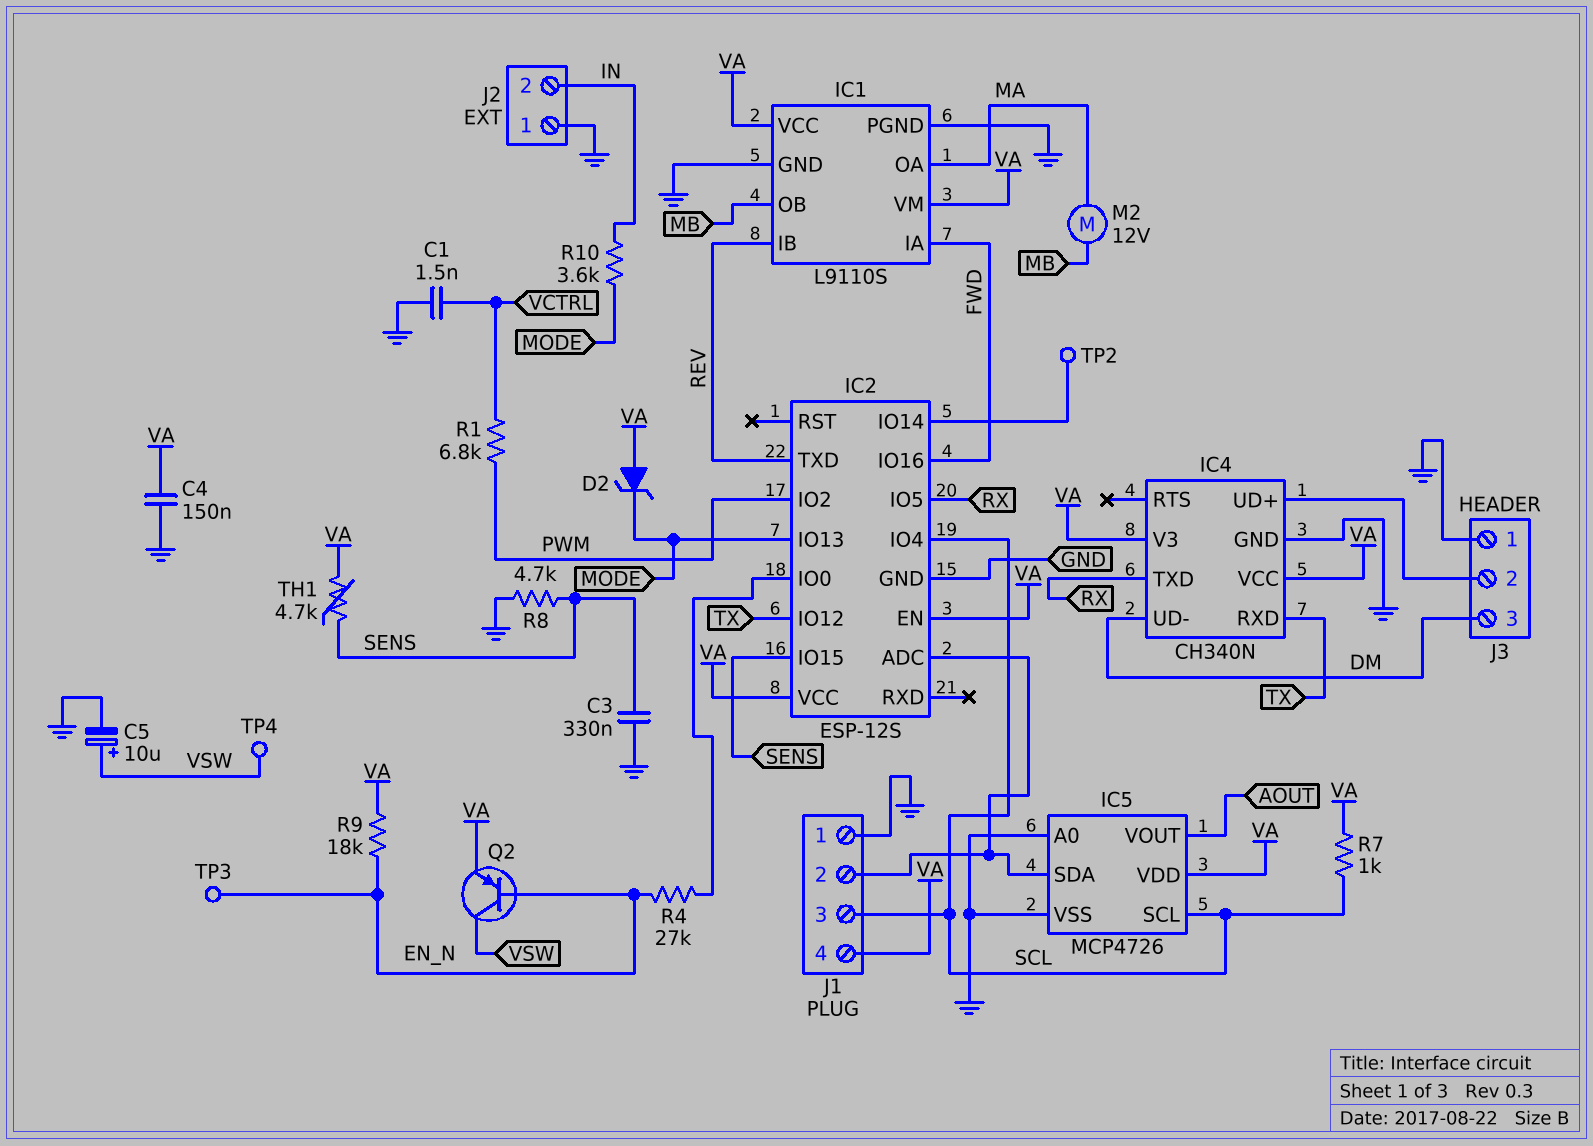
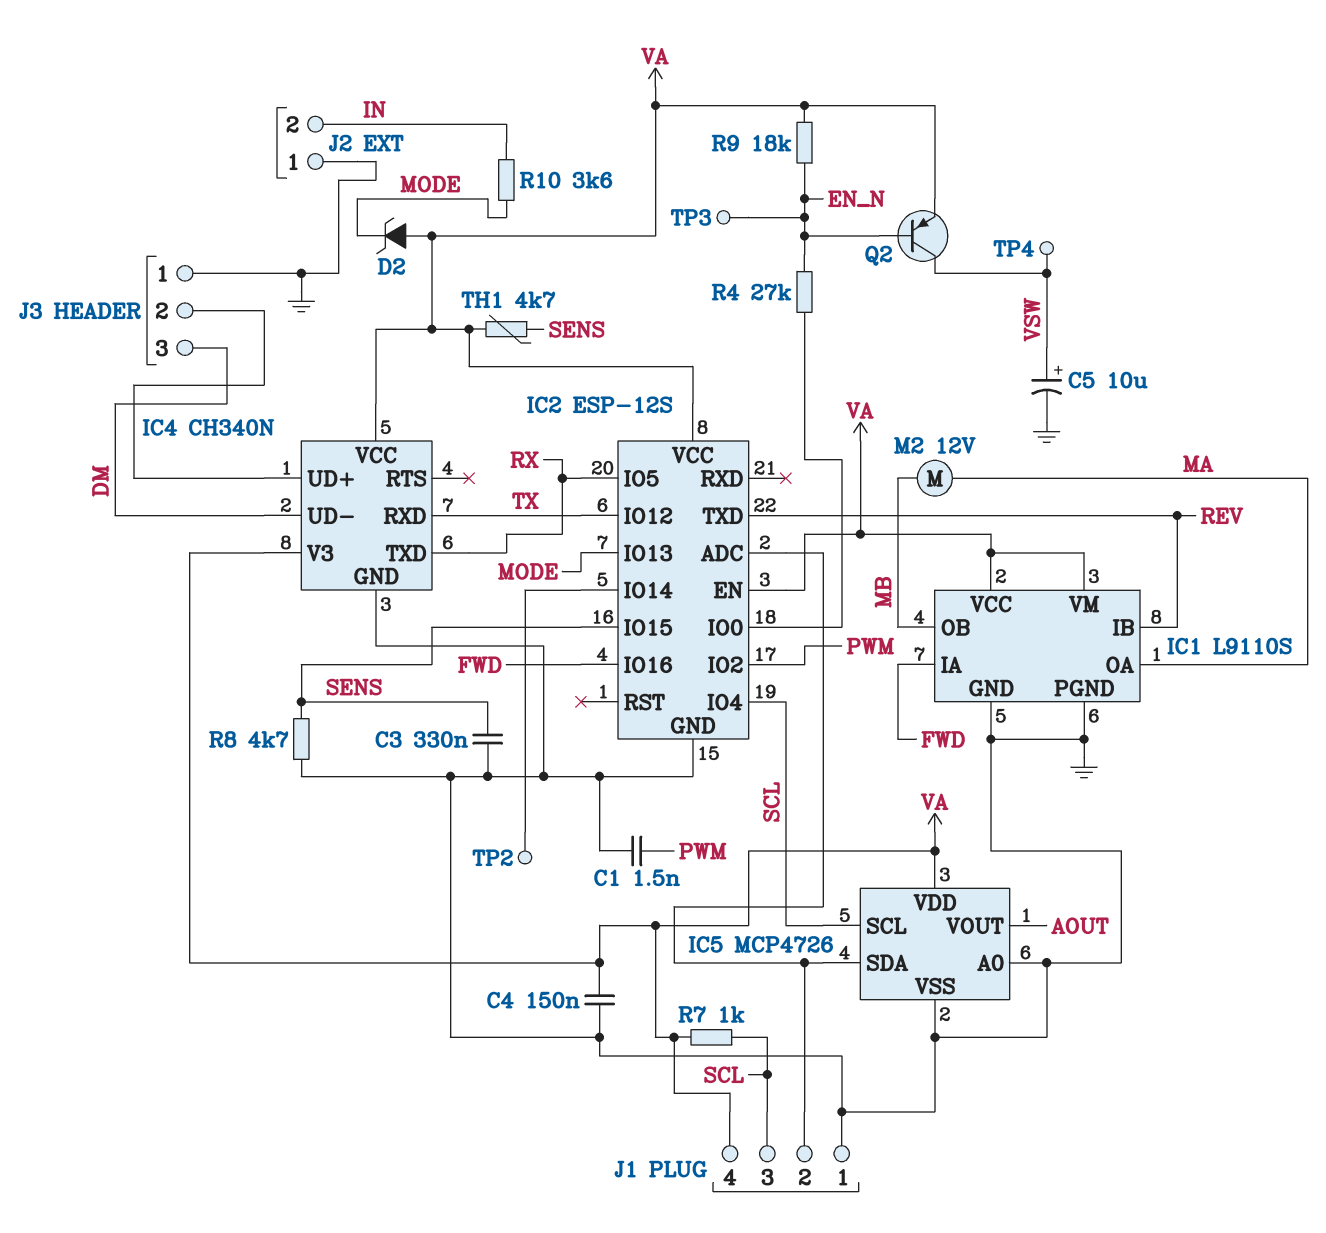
C1: 1.5nF (GND, VCTRL) -> 1.5nF (GND, PWM)
R1: 6.8k (PWM, VCTRL) -> none

